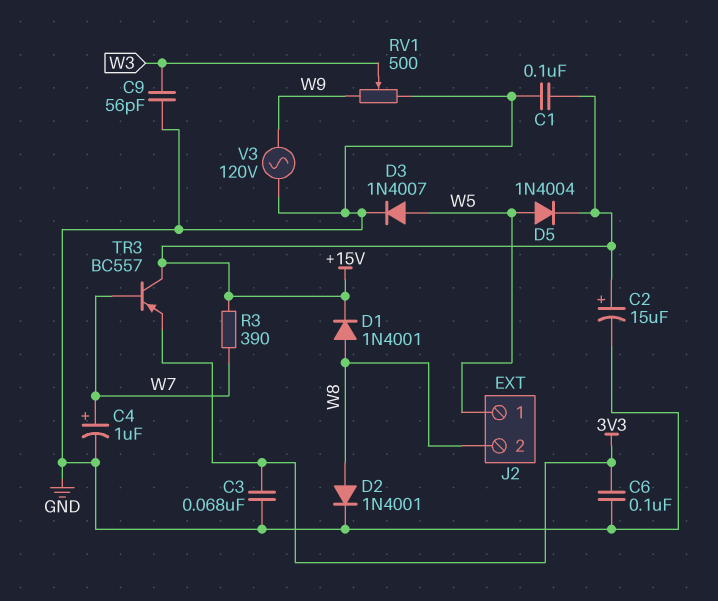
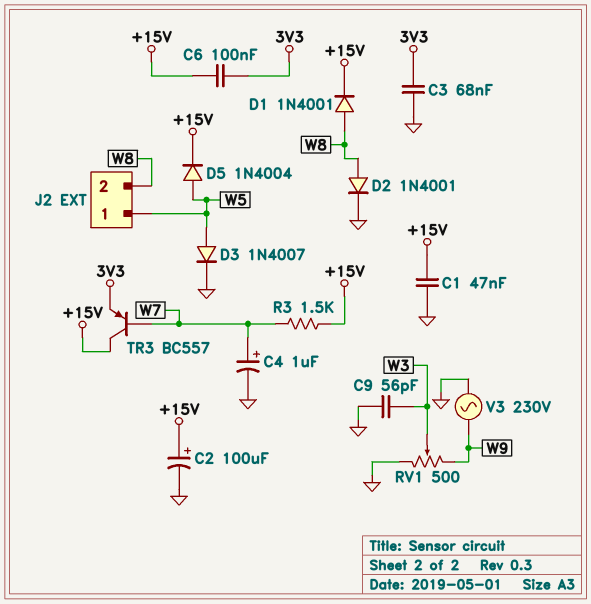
C1: 100nF (+15V, GND) -> 47nF (+15V, GND)
C2: 15uF (plus +15V, minus GND) -> 100uF (plus +15V, minus GND)
C6: 100nF (3V3, GND) -> 100nF (+15V, 3V3)
R3: 390 (+15V, W7) -> 1.5k (+15V, W7)
V3: AC 120V (GND, W9) -> AC 230V (GND, W9)

